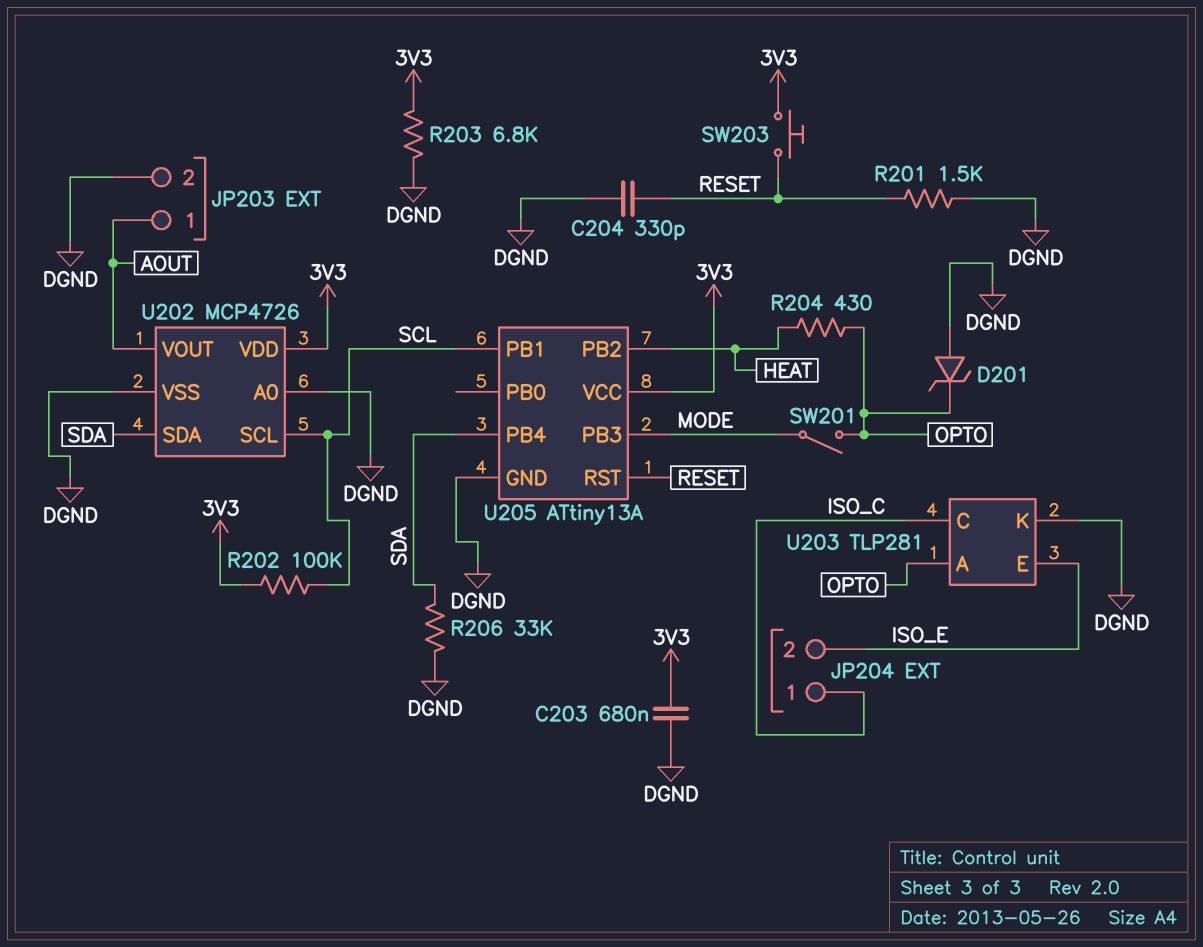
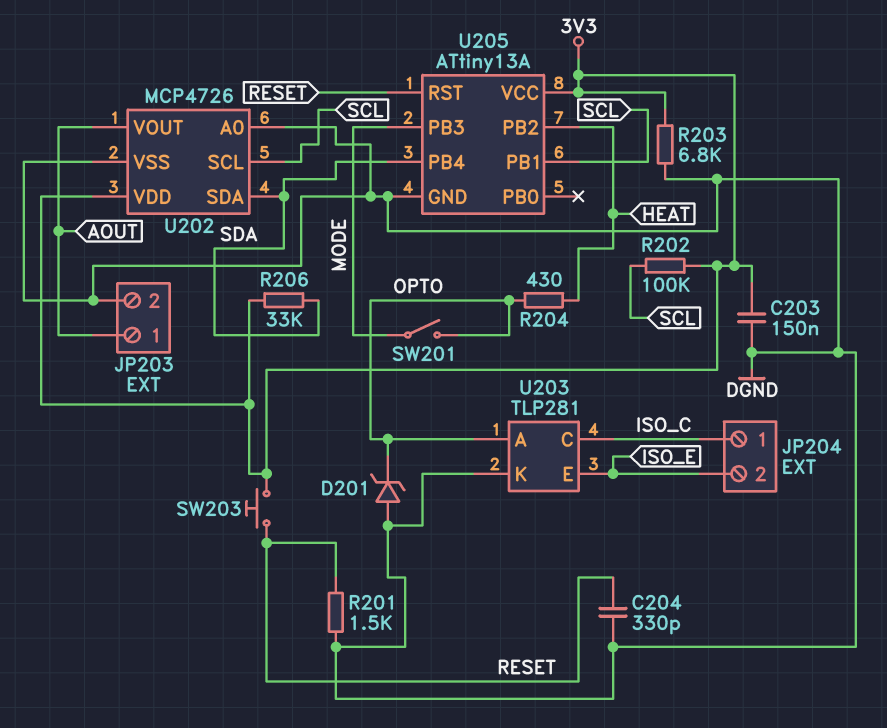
C203: 680nF (3V3, DGND) -> 150nF (3V3, DGND)
R206: 33k (DGND, SDA) -> 33k (3V3, SDA)

